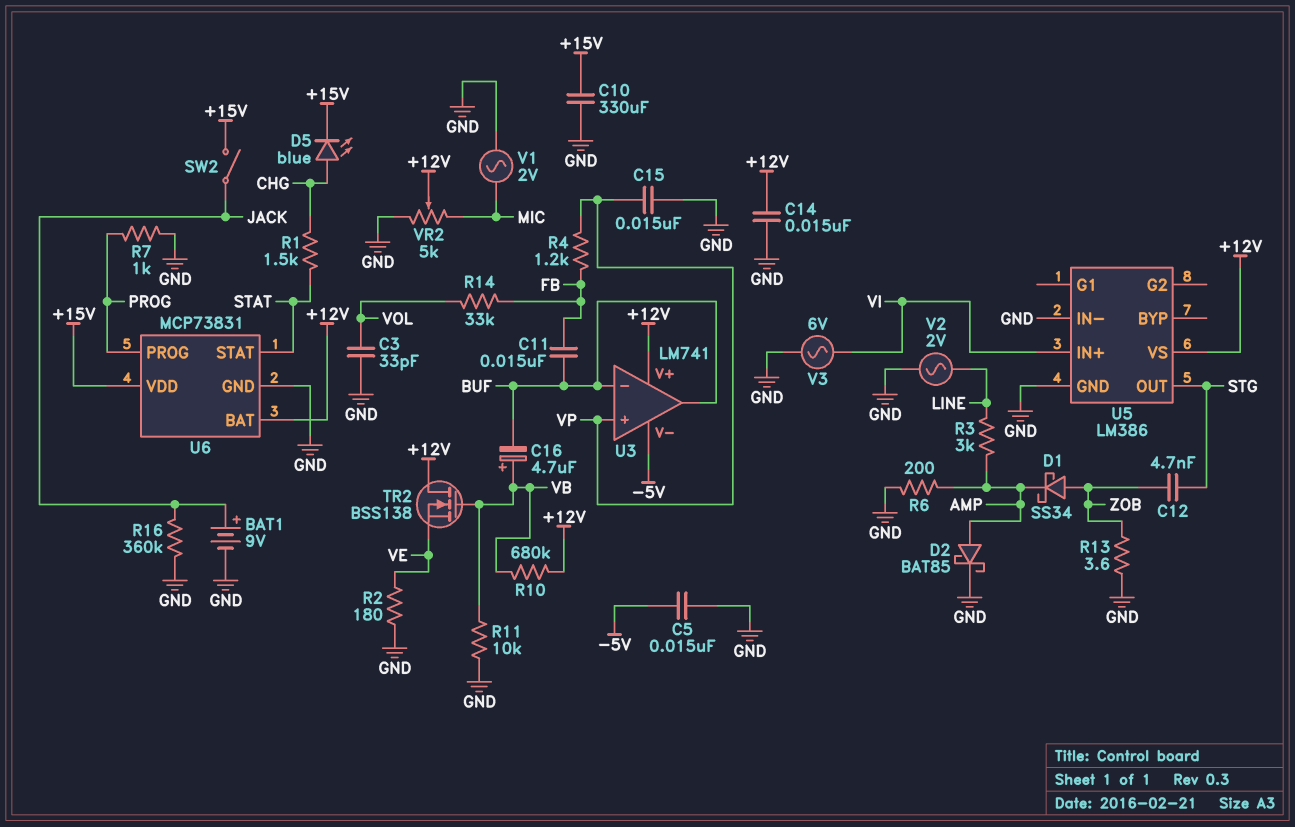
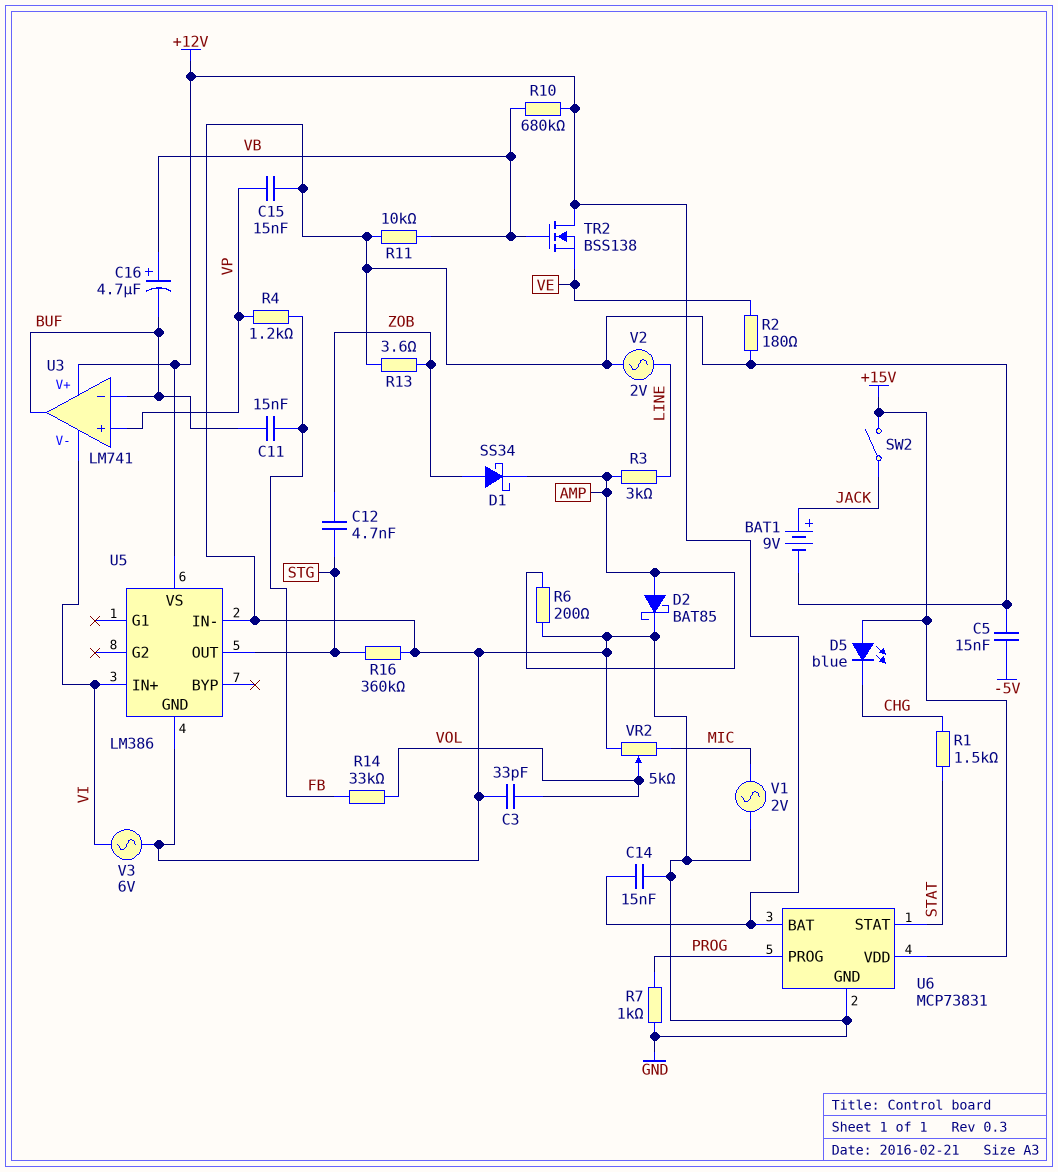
C10: 330uF (+15V, GND) -> none
D5: LED blue (A CHG, K +15V) -> LED blue (A +15V, K CHG)
R16: 360k (GND, JACK) -> 360k (GND, STG)
U3 pin V-: -5V -> VI
VR2: 5k (GND, MIC, wiper +12V) -> 5k (GND, MIC, wiper VOL)

